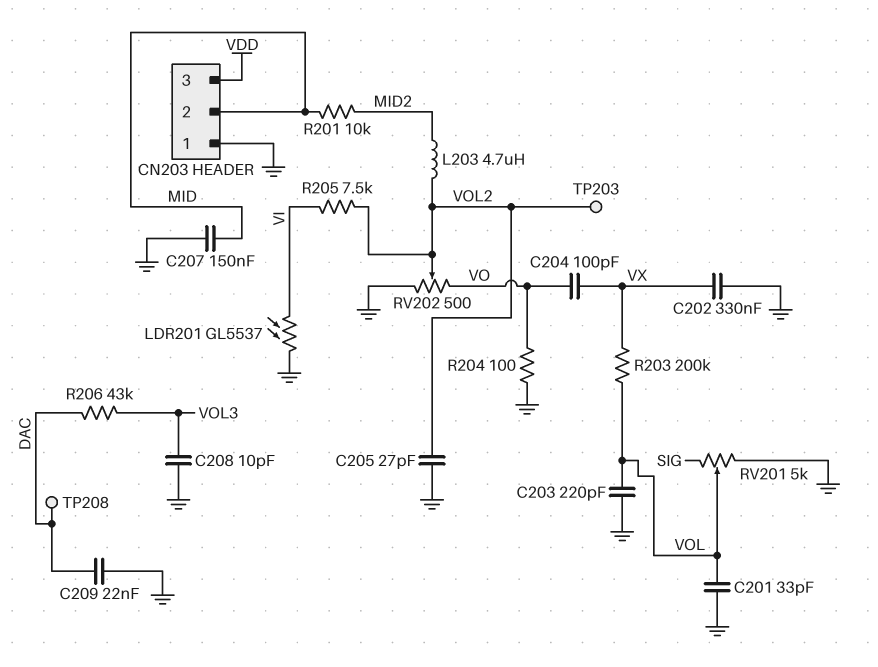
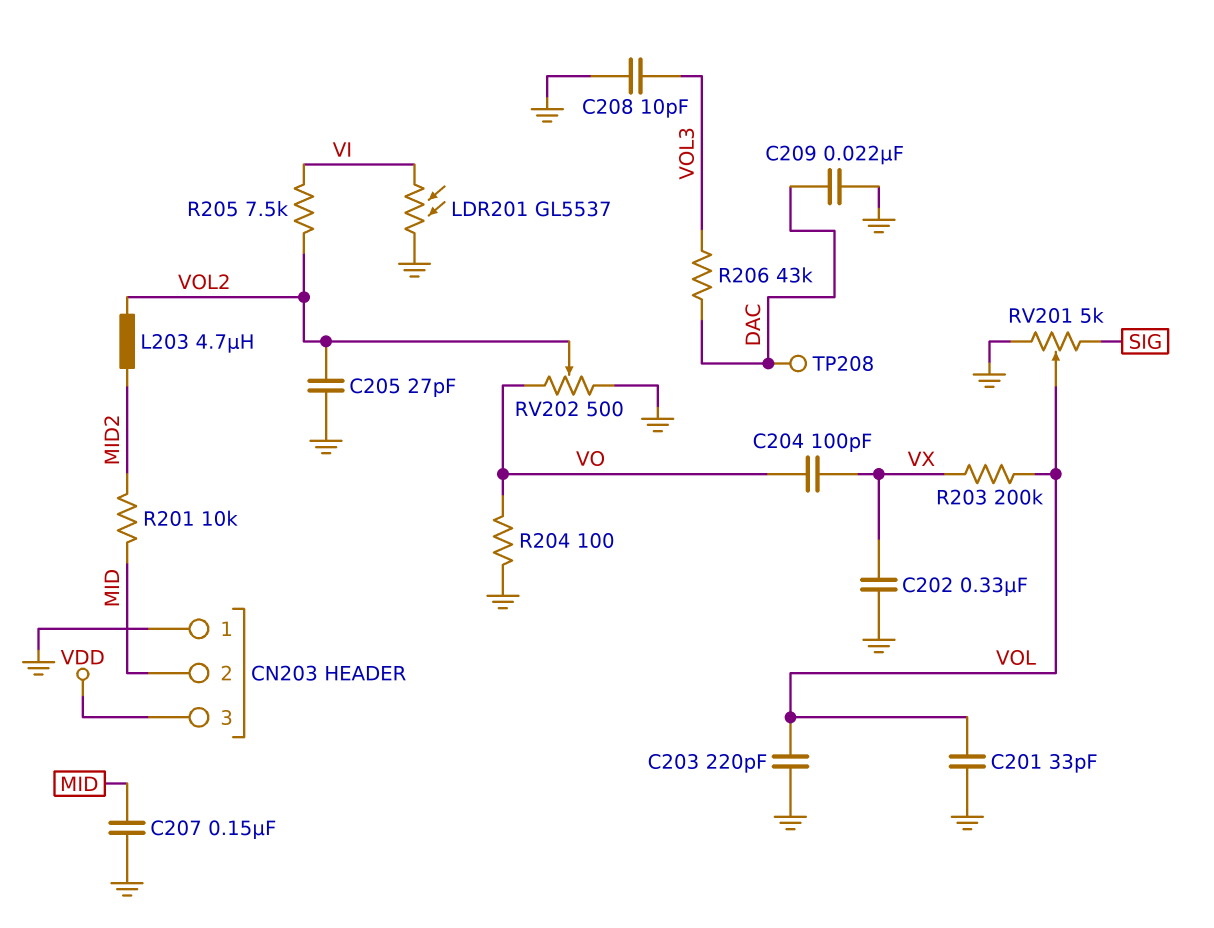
TP203: test point (VOL2) -> none

